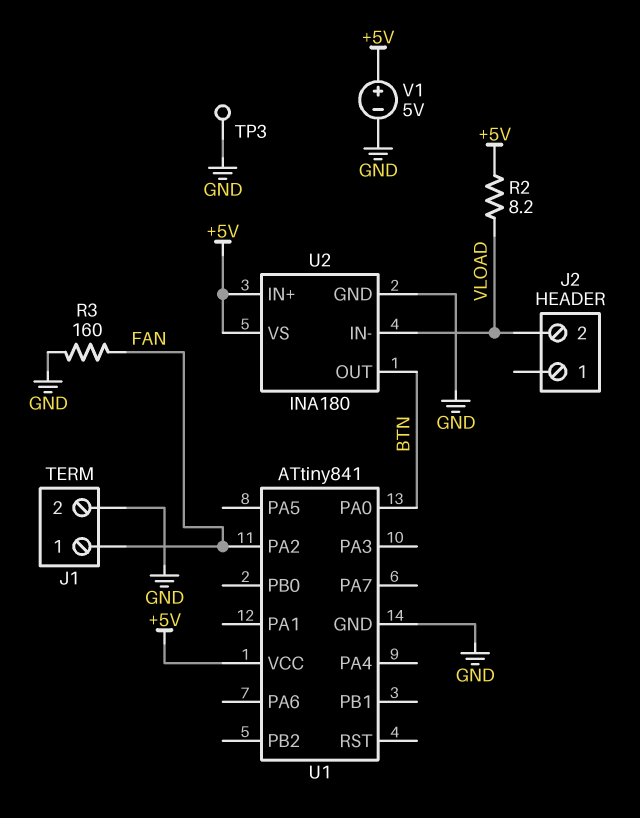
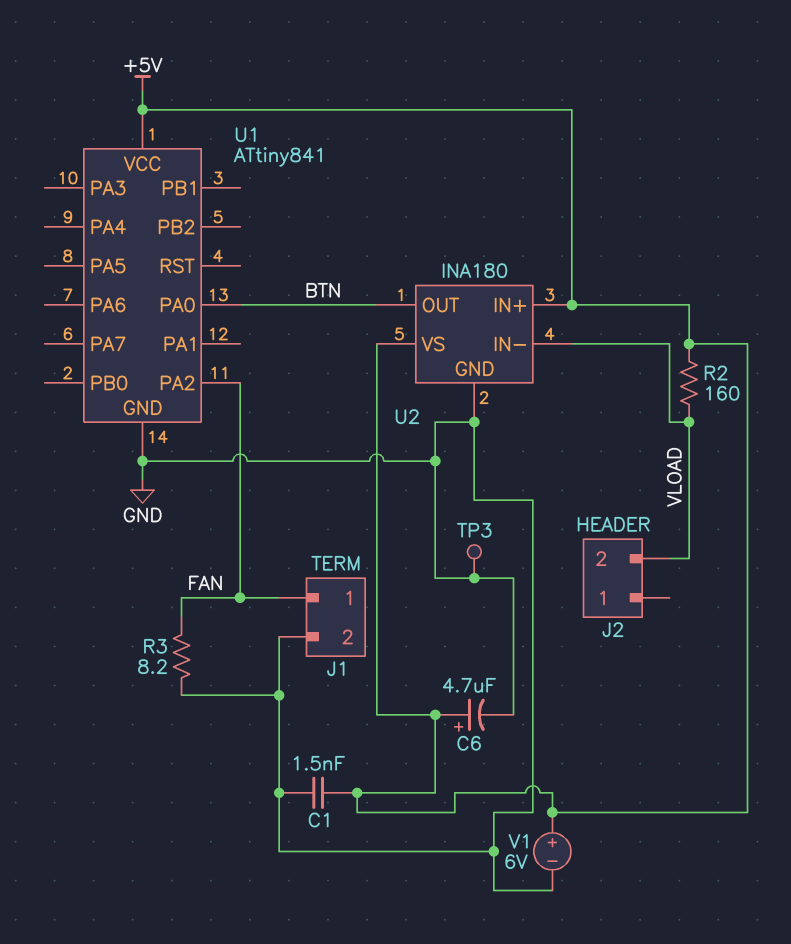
C1: none -> 1.5nF (+5V, GND)
C6: none -> 4.7uF (plus +5V, minus GND)
R2: 8.2 (+5V, VLOAD) -> 160 (+5V, VLOAD)
R3: 160 (FAN, GND) -> 8.2 (FAN, GND)
V1: 5V (plus +5V, minus GND) -> 6V (plus +5V, minus GND)

